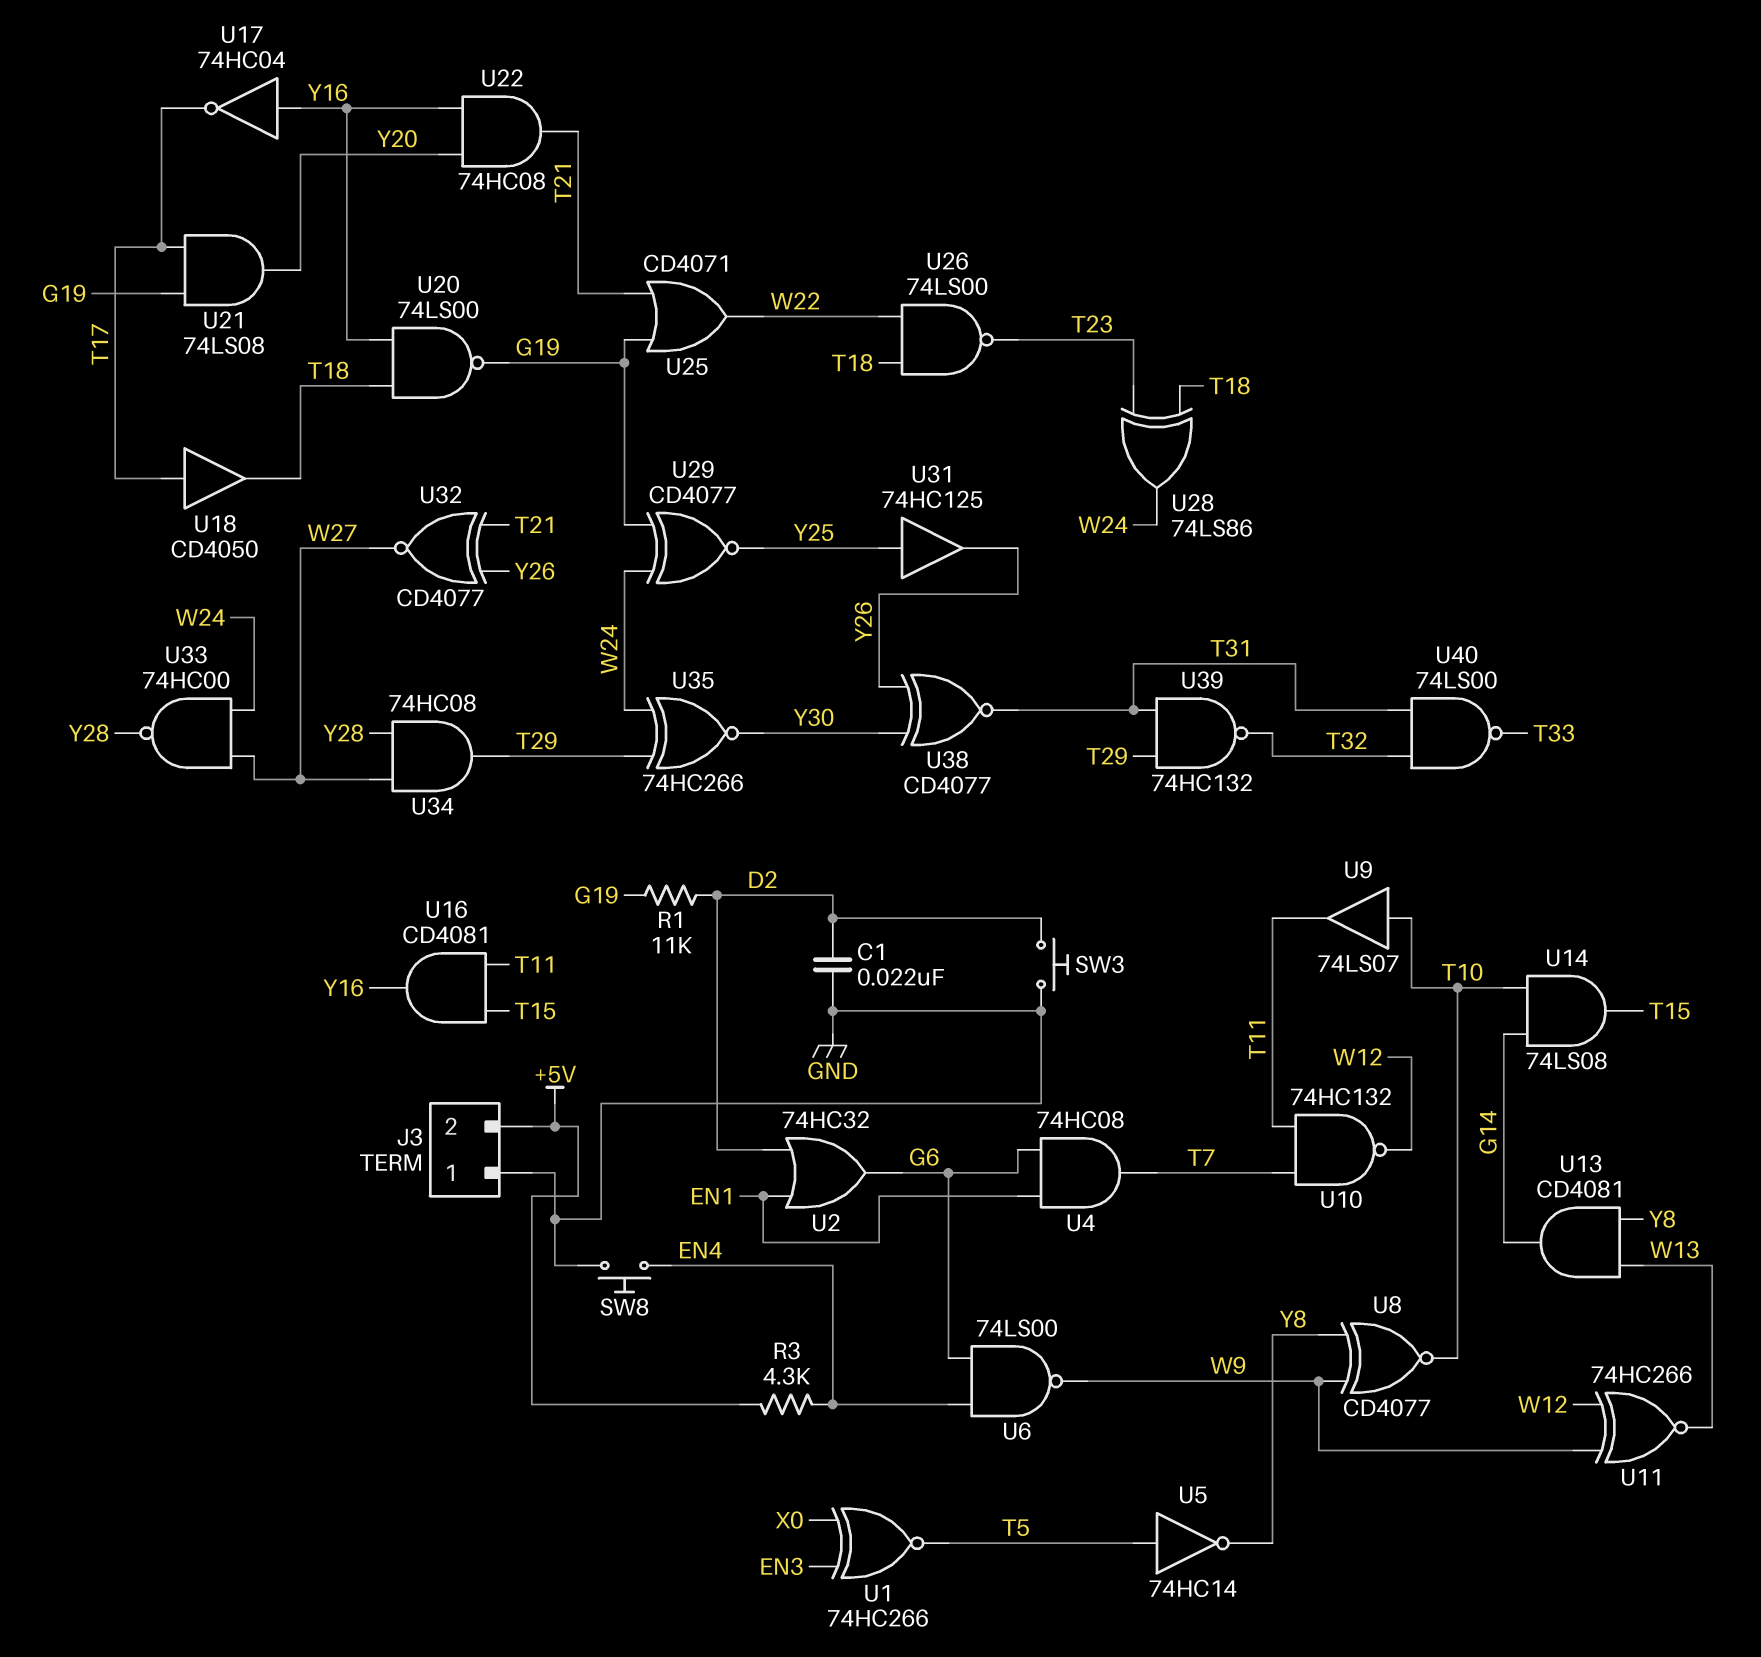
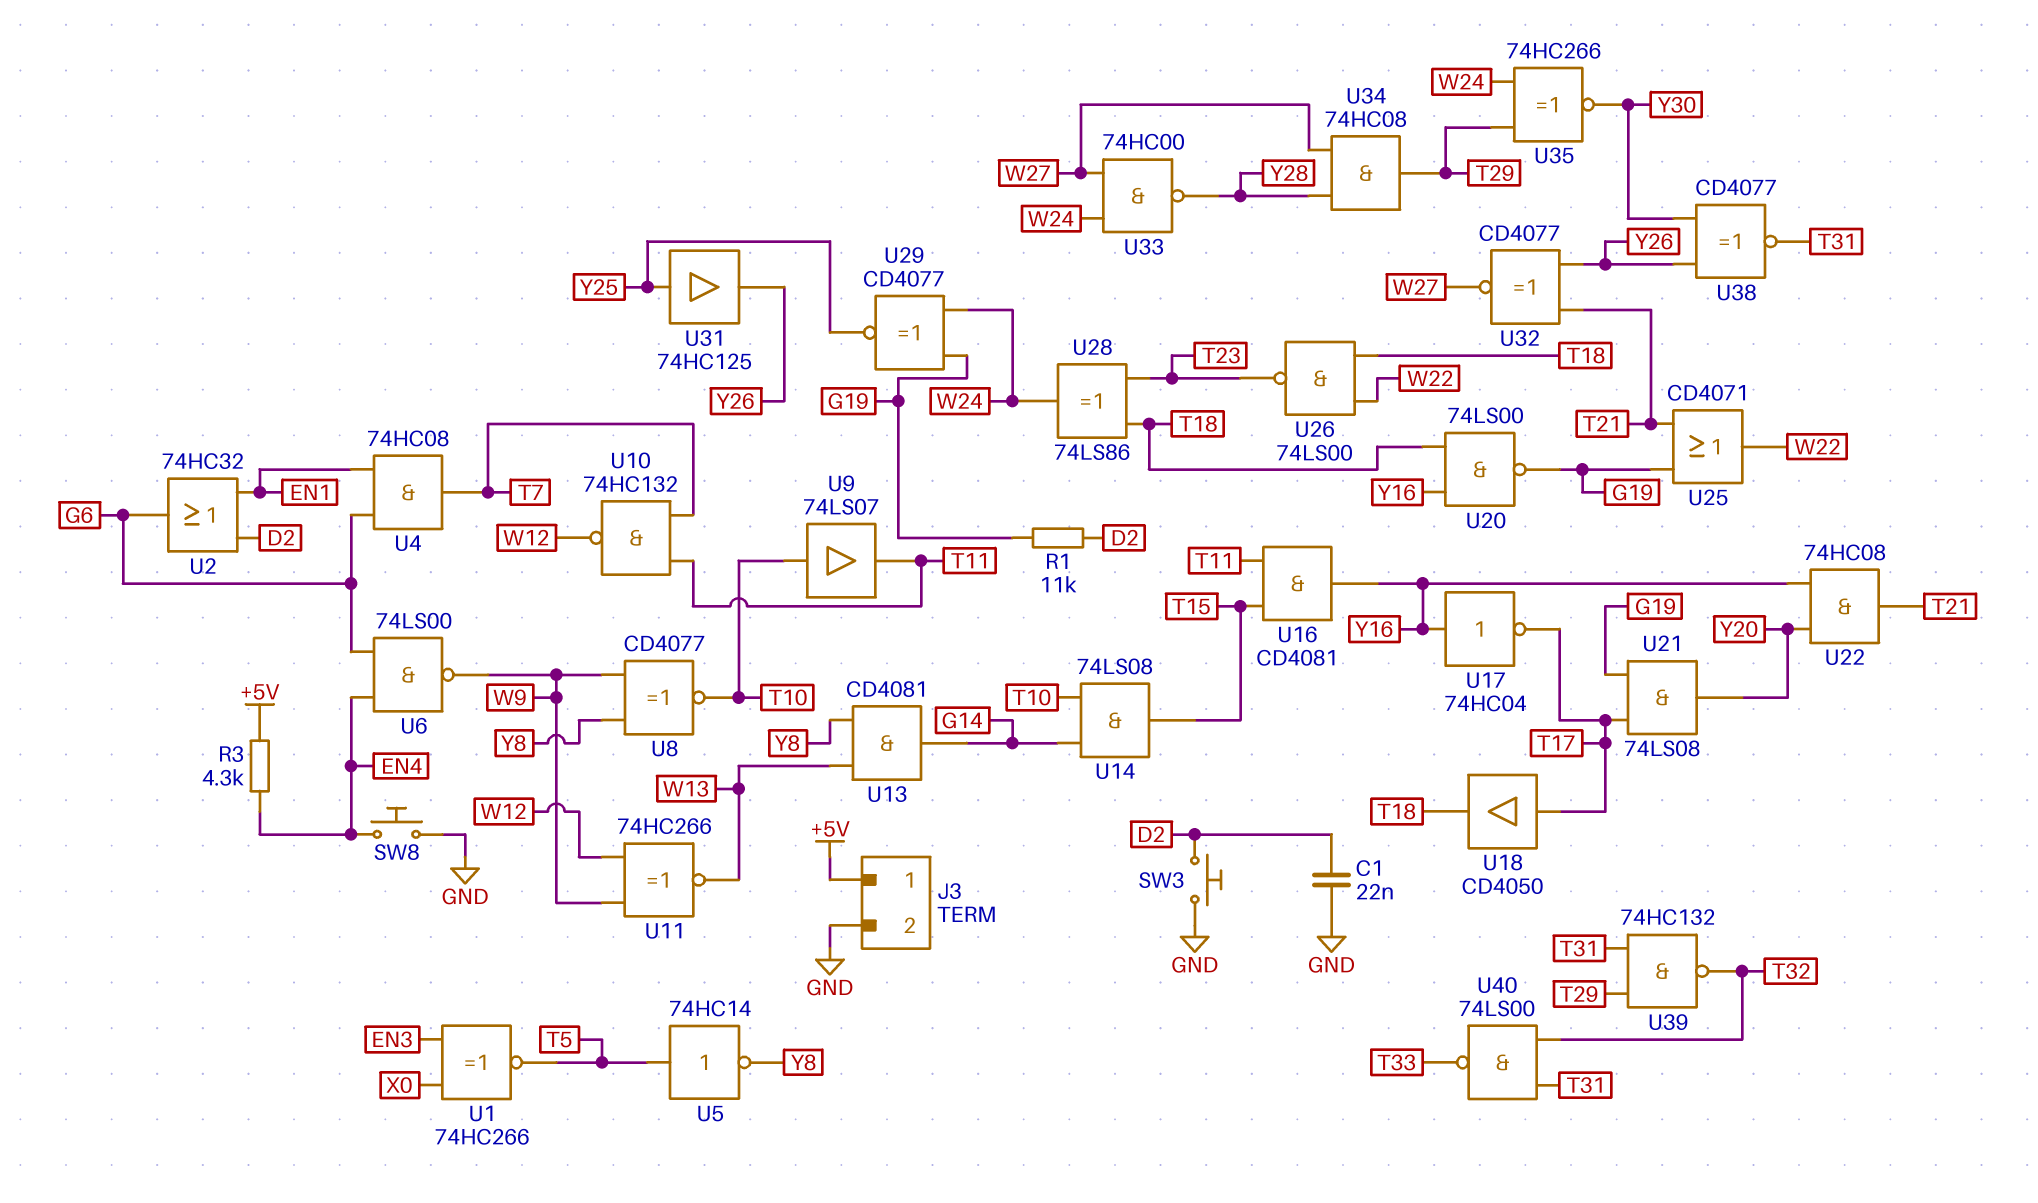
J3 pin 1: GND -> +5V
J3 pin 2: +5V -> GND

